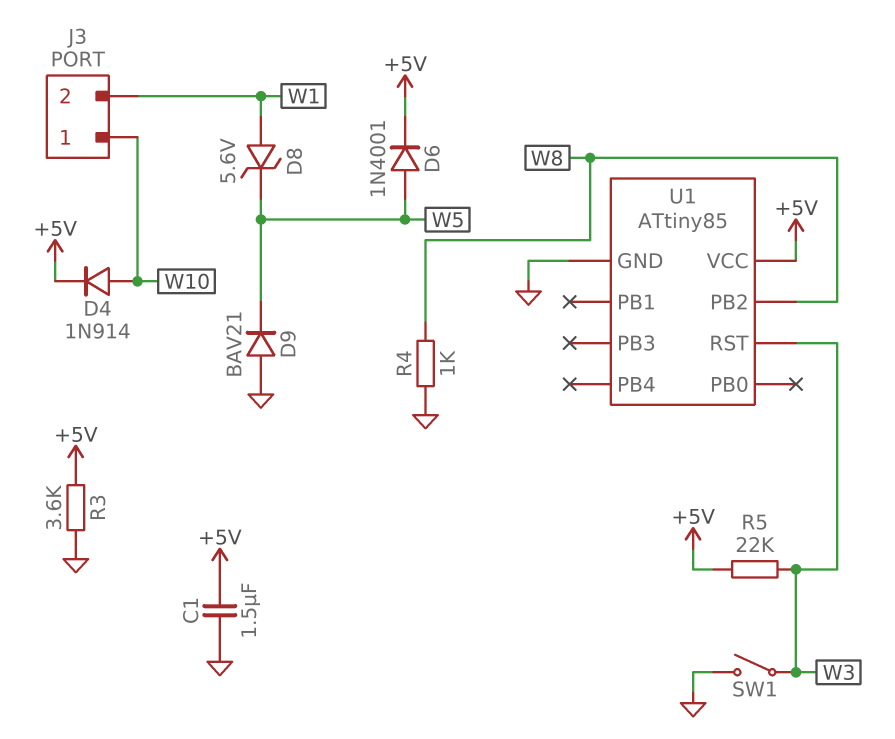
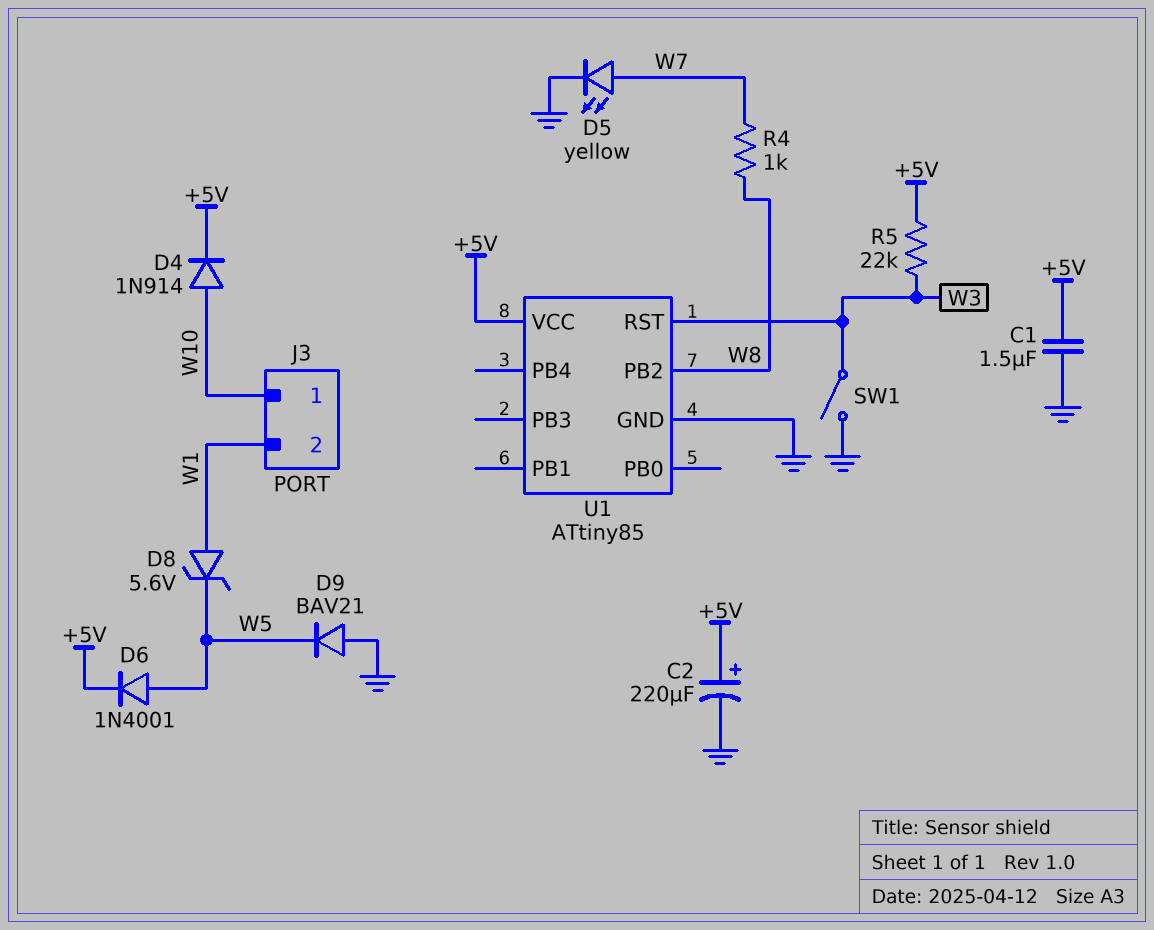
C2: none -> 220uF (plus +5V, minus GND)
D5: none -> LED yellow (A W7, K GND)
R3: 3.6k (+5V, GND) -> none
R4: 1k (GND, W8) -> 1k (W7, W8)

